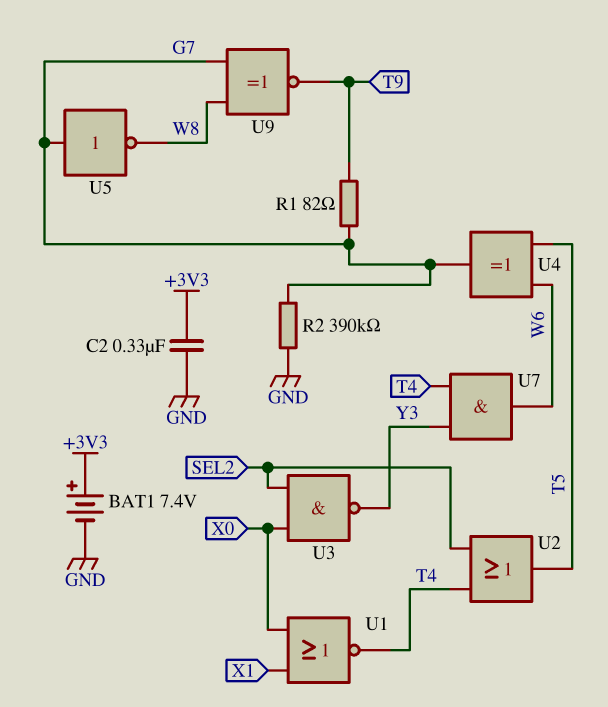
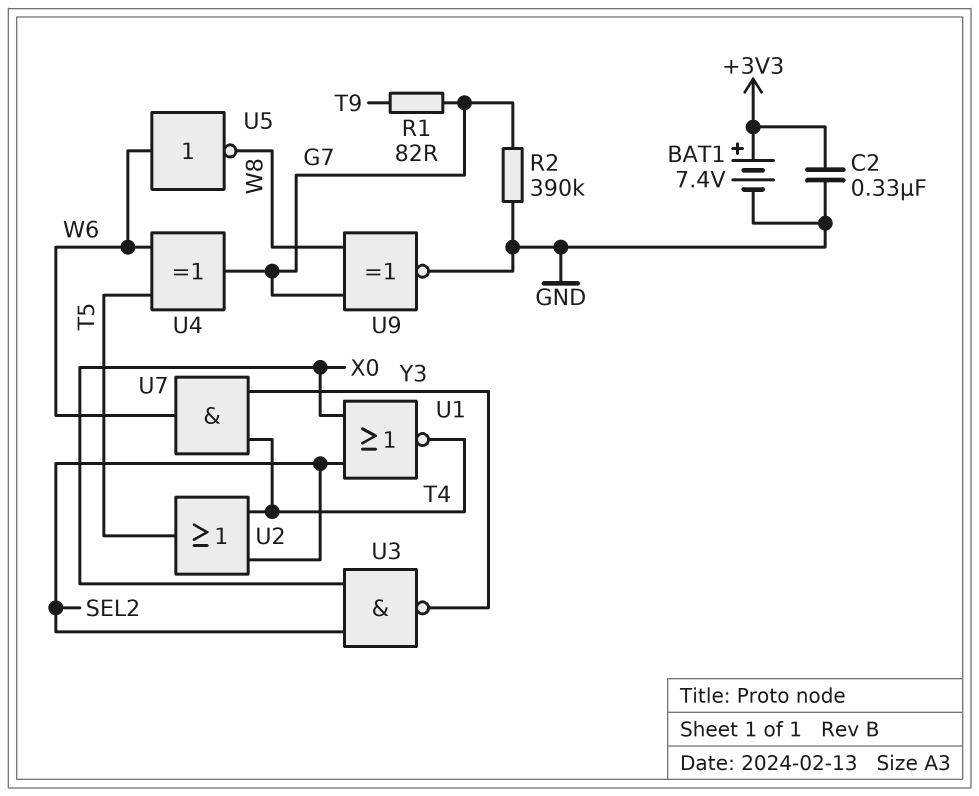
U1: NOR (in X0, in X1, out T4) -> NOR (in SEL2, in X0, out T4)
U5: NOT (in G7, out W8) -> NOT (in W6, out W8)
U9: XNOR (in G7, in W8, out T9) -> XNOR (in G7, in W8, out GND)

